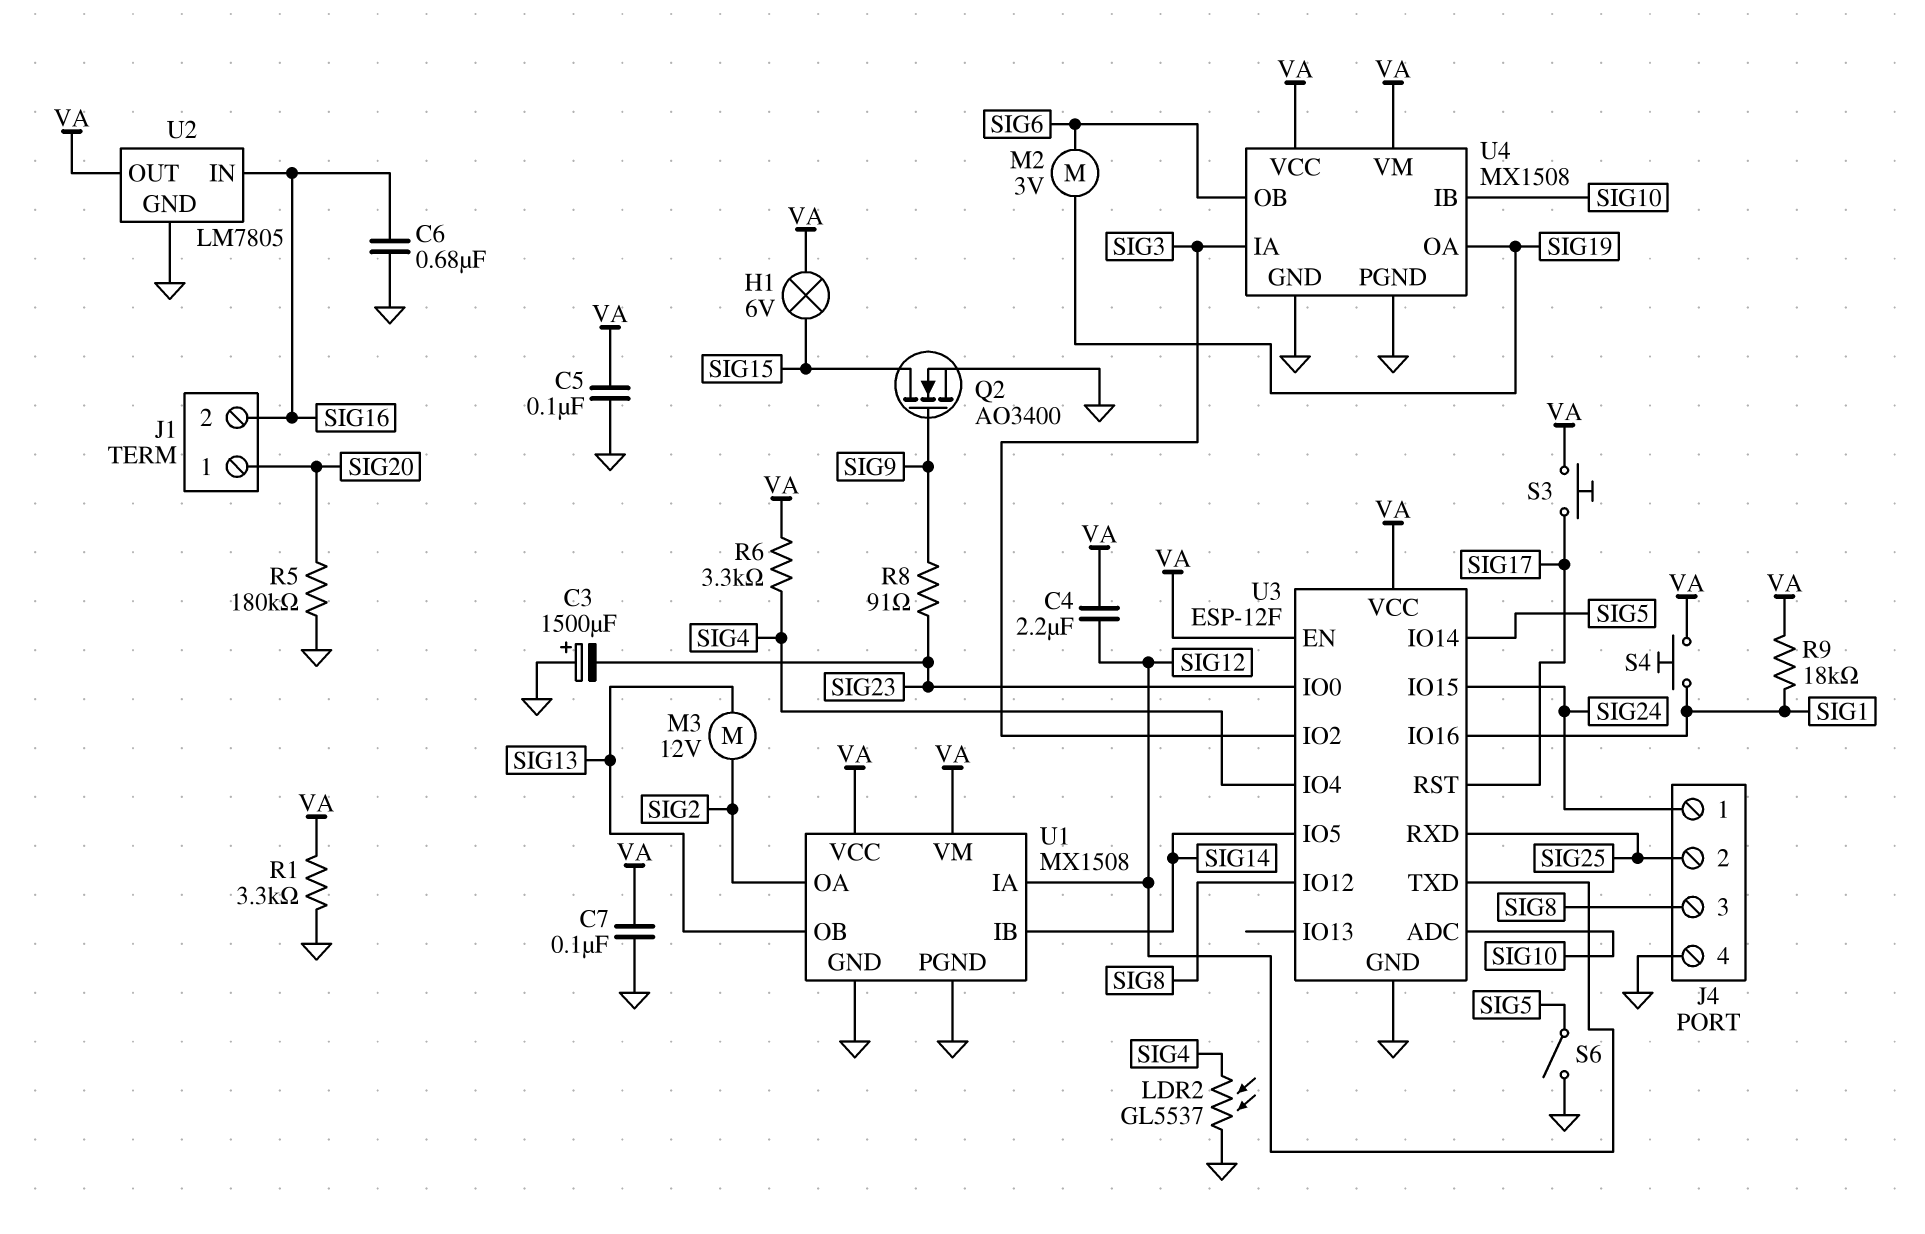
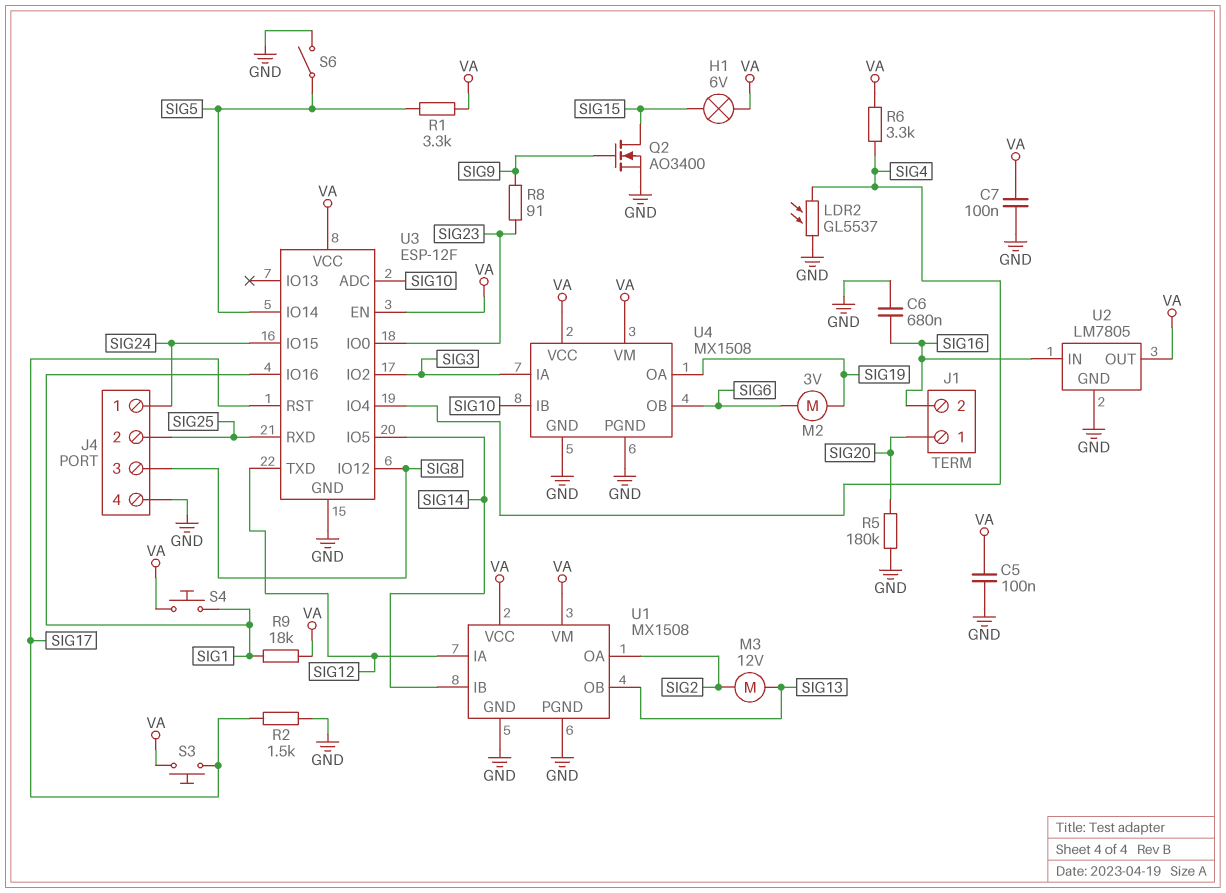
C3: 1500uF (plus GND, minus SIG23) -> none
C4: 2.2uF (SIG12, VA) -> none
R1: 3.3k (GND, VA) -> 3.3k (SIG5, VA)
R2: none -> 1.5k (GND, SIG17)

